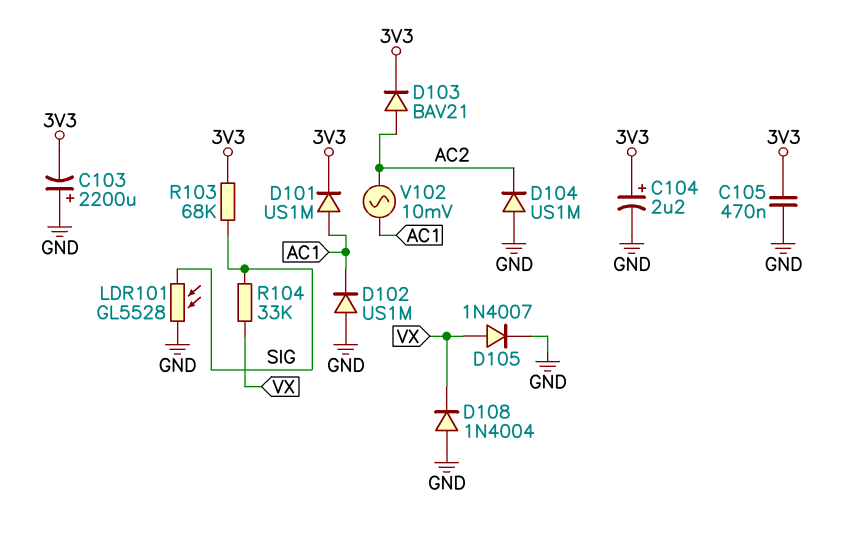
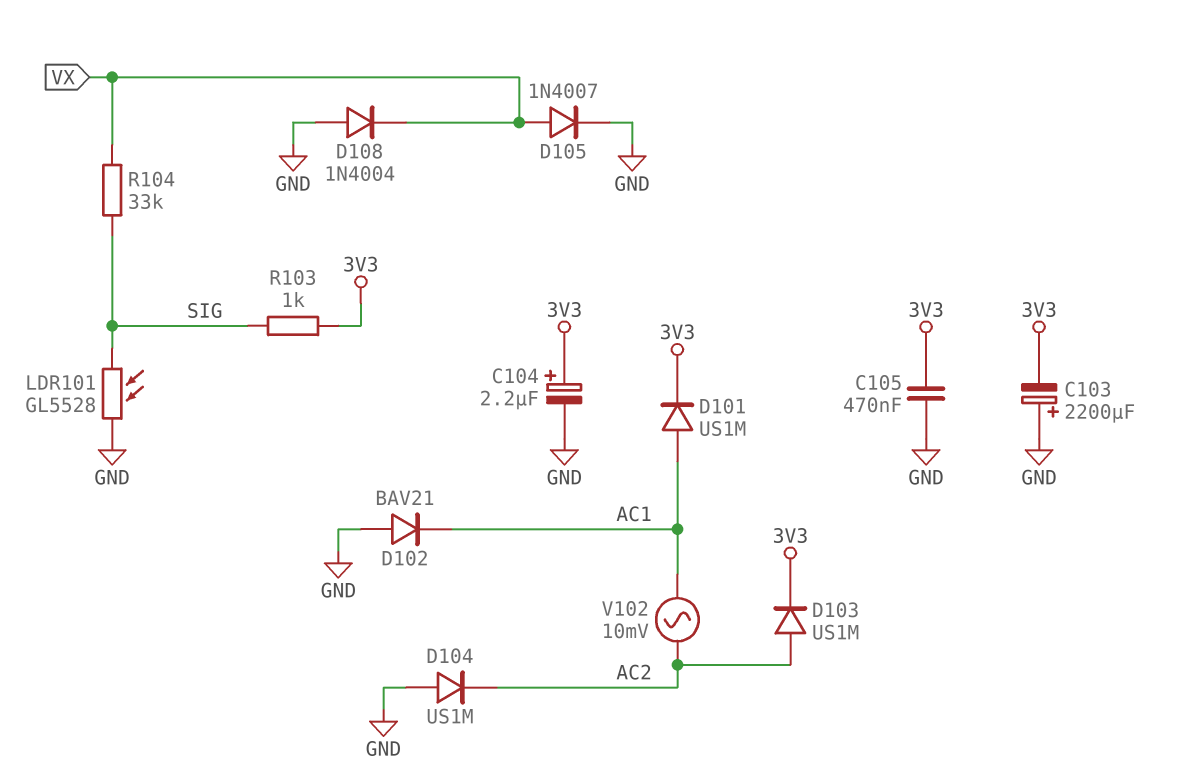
D102: diode US1M (A GND, K AC1) -> diode BAV21 (A GND, K AC1)
D103: diode BAV21 (A AC2, K 3V3) -> diode US1M (A AC2, K 3V3)
R103: 68k (3V3, SIG) -> 1k (3V3, SIG)

